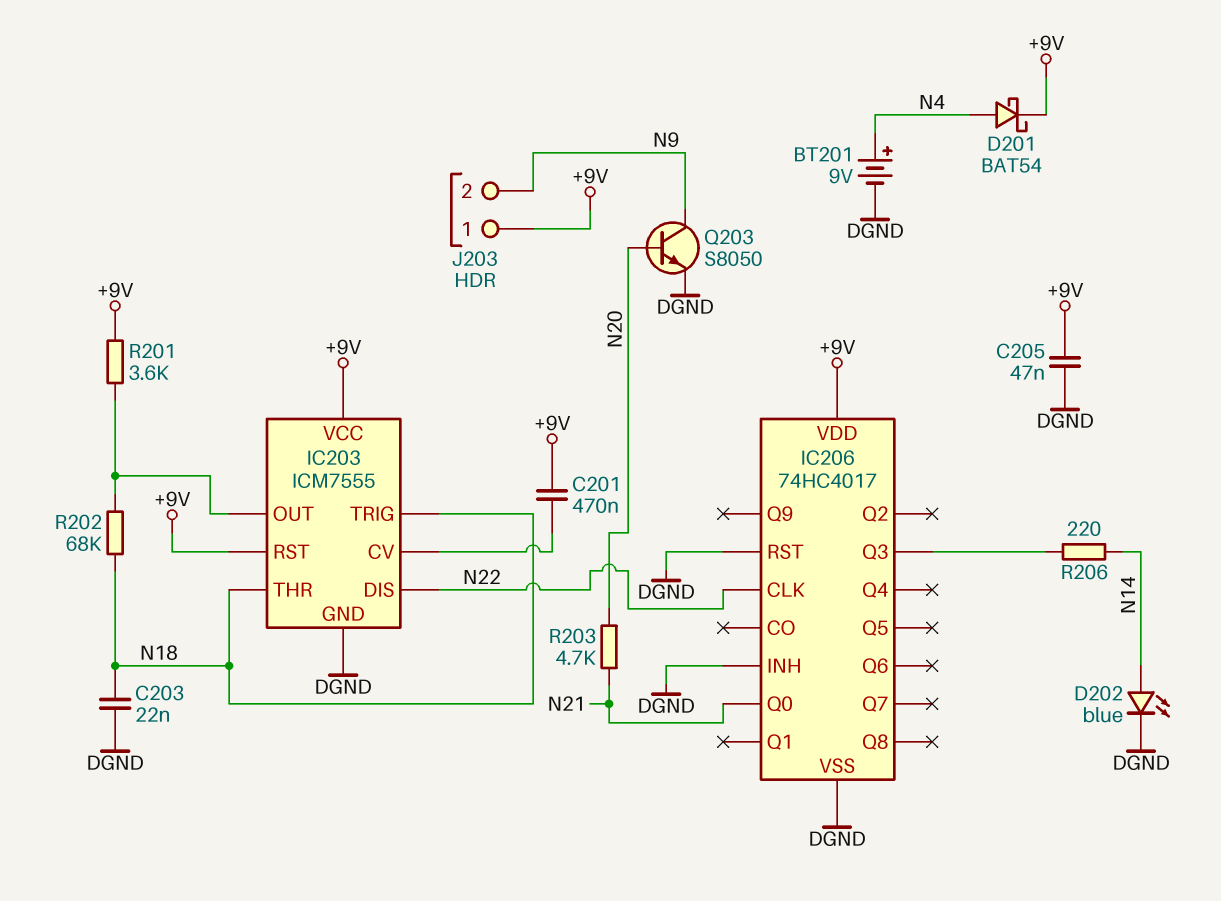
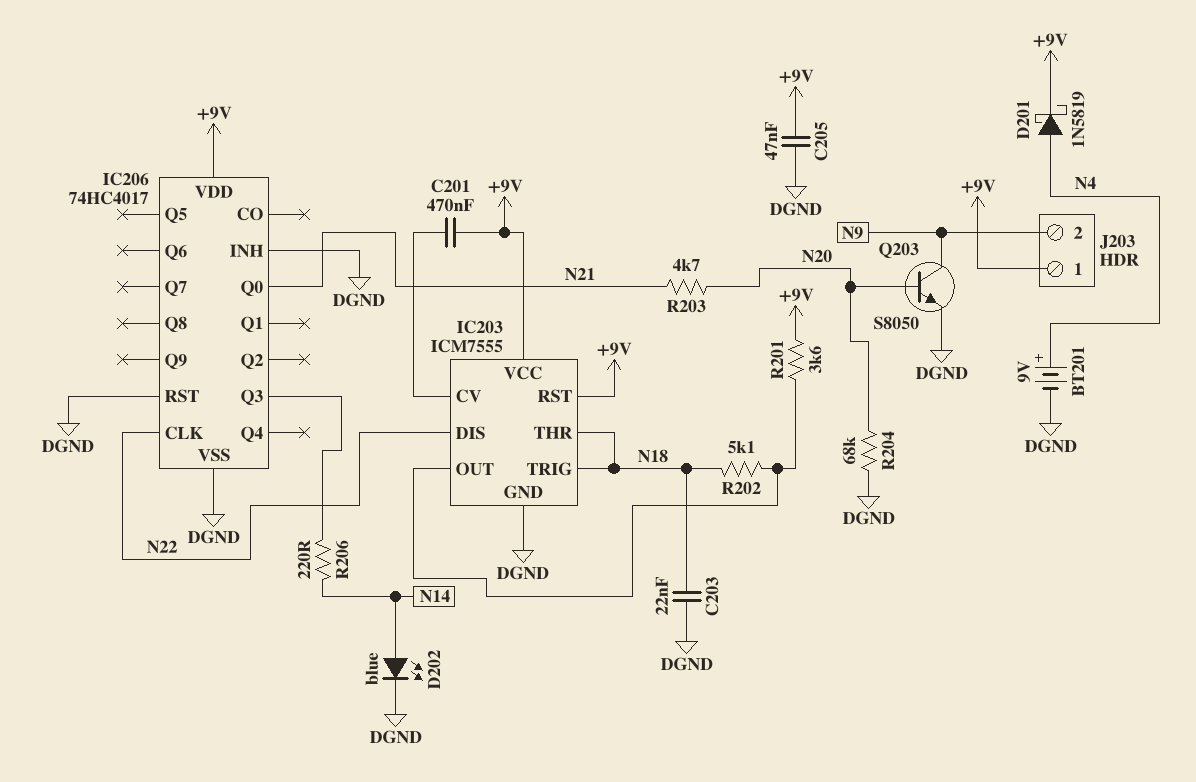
D201: schottky BAT54 (A N4, K +9V) -> schottky 1N5819 (A N4, K +9V)
R202: 68k (IC203/OUT, N18) -> 5.1k (IC203/OUT, N18)
R204: none -> 68k (DGND, N20)

